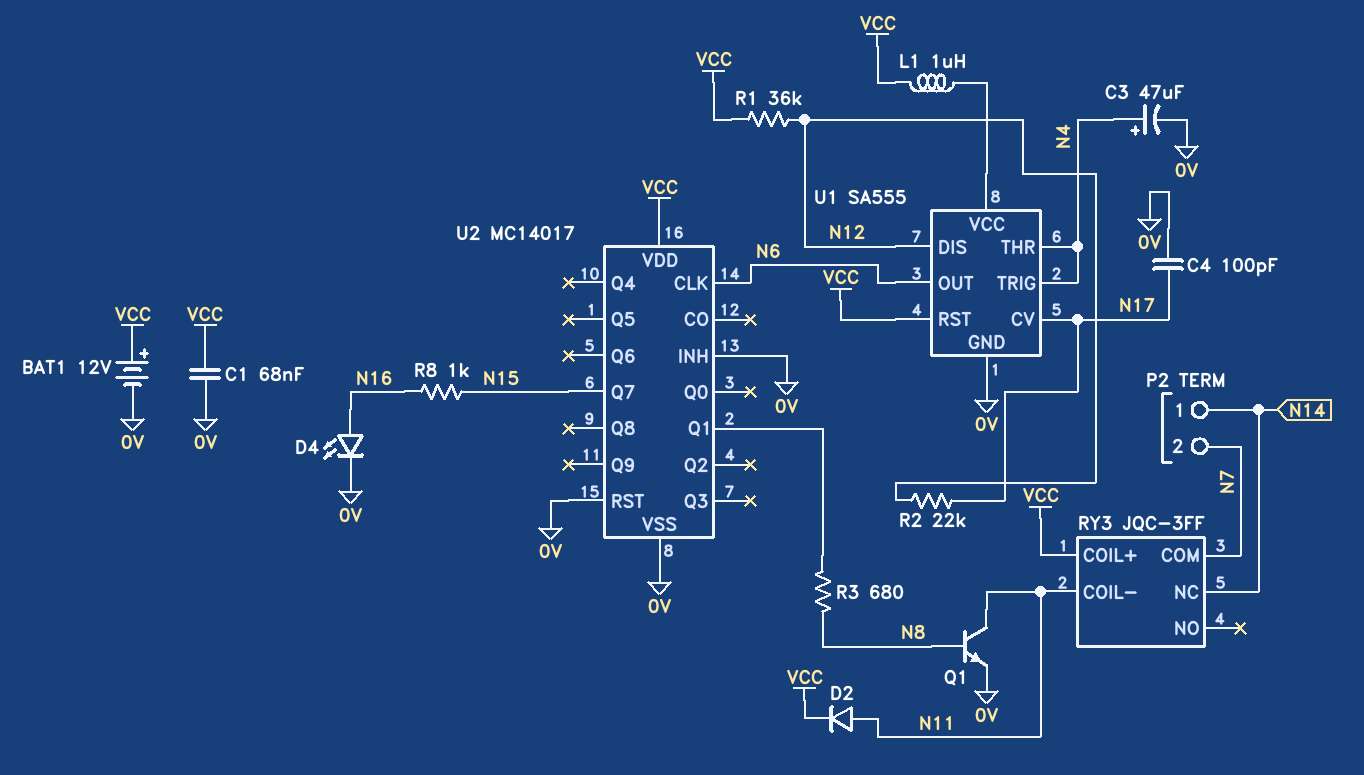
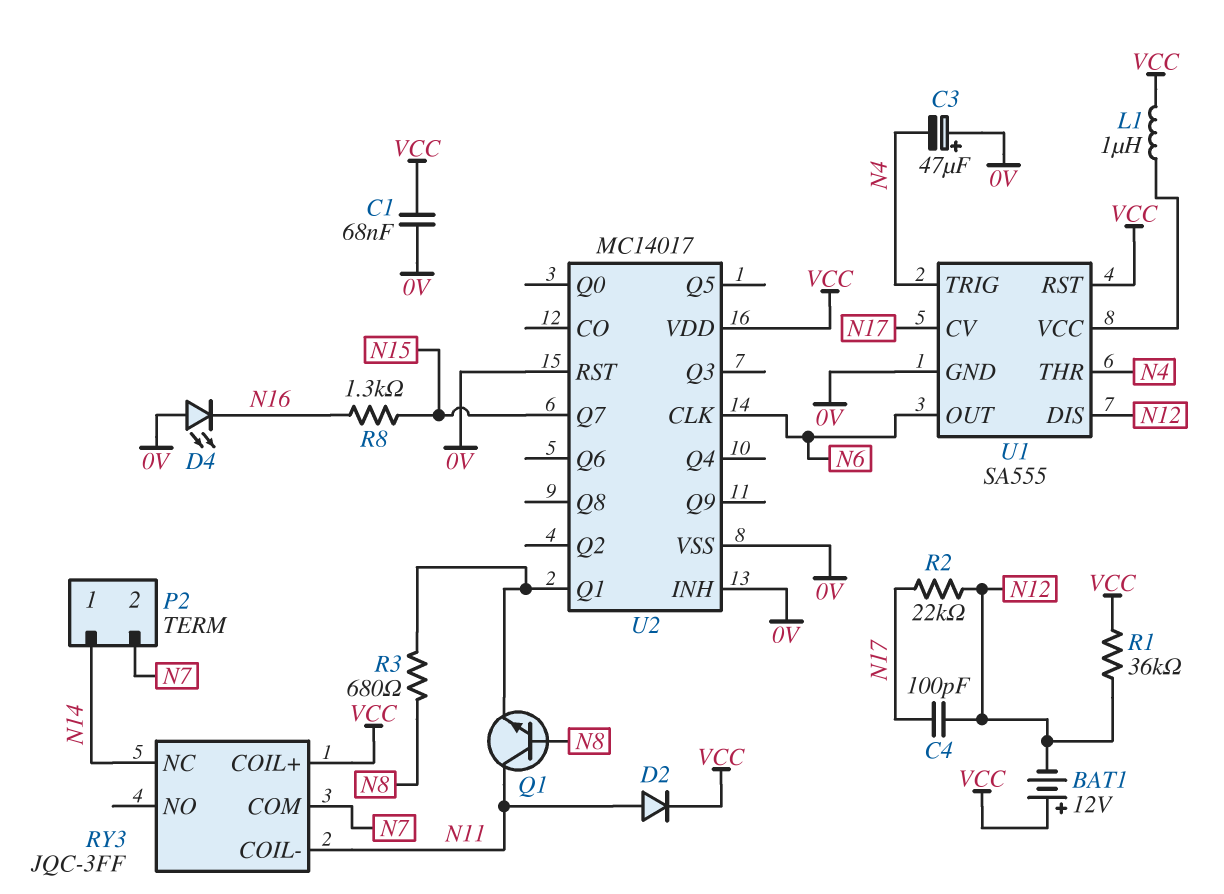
BAT1: 12V (plus VCC, minus 0V) -> 12V (plus VCC, minus N12)
C3: 47uF (plus N4, minus 0V) -> 47uF (plus 0V, minus N4)
C4: 100pF (0V, N17) -> 100pF (N12, N17)
D4: LED (A N16, K 0V) -> LED (A 0V, K N16)
Q1: NPN (B N8, C N11, E 0V) -> NPN (B N8, C N11, E U2/Q1)
R8: 1k (N15, N16) -> 1.3k (N15, N16)

